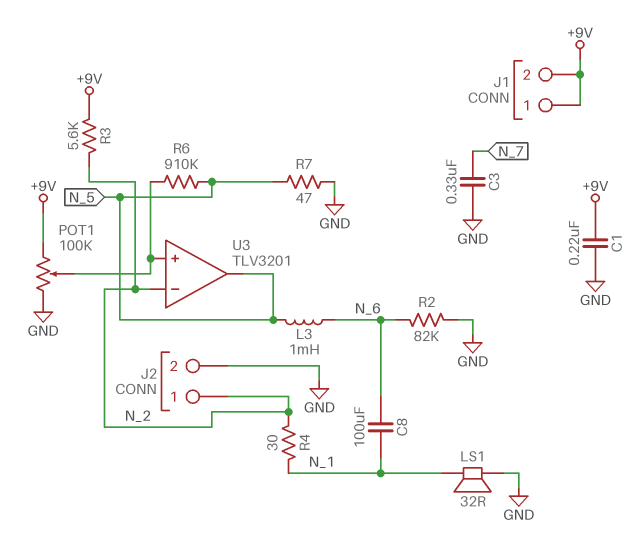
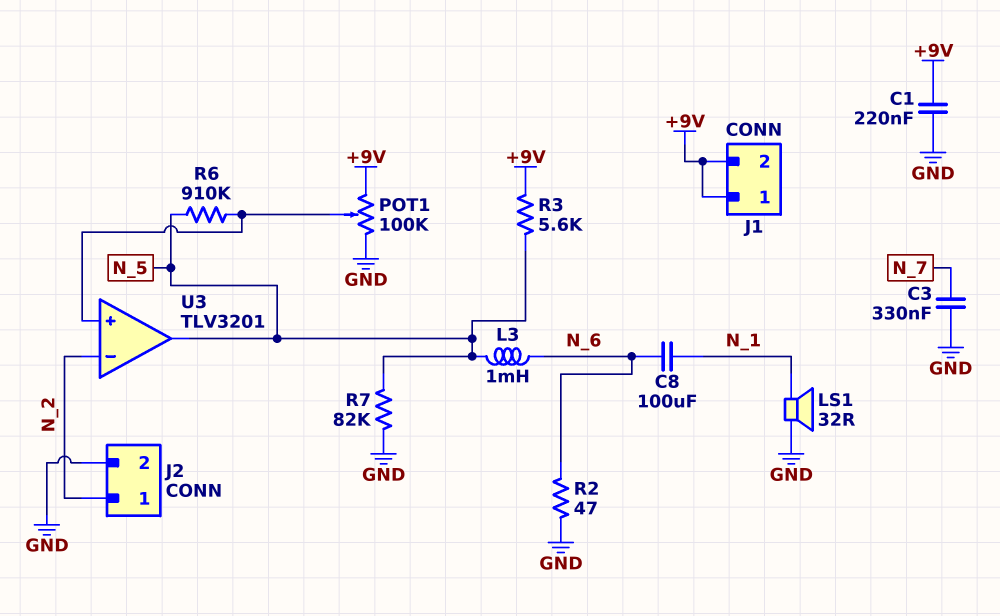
R2: 82k (GND, N_6) -> 47 (GND, N_6)
R3: 5.6k (+9V, N_2) -> 5.6k (+9V, N_5)
R4: 30 (N_1, N_2) -> none
R7: 47 (GND, N_5) -> 82k (GND, N_5)

